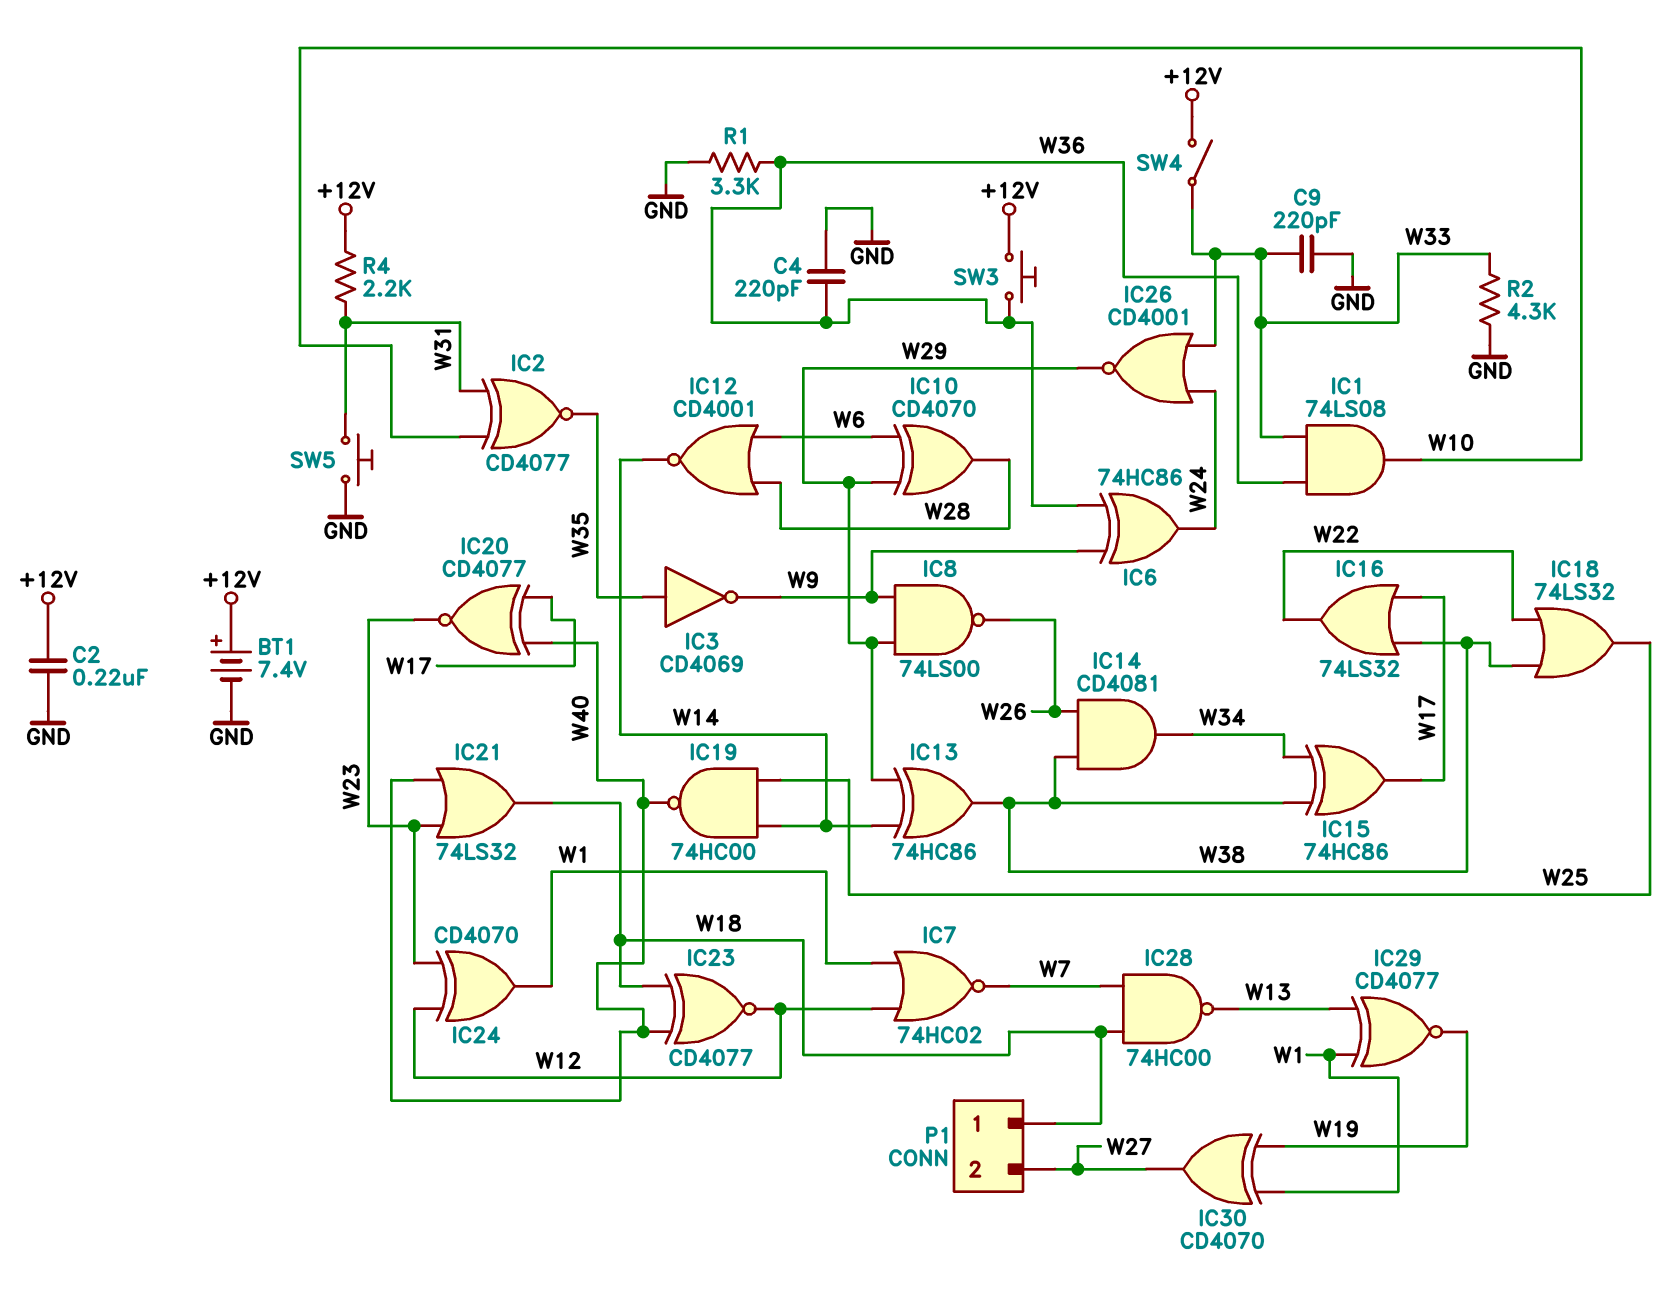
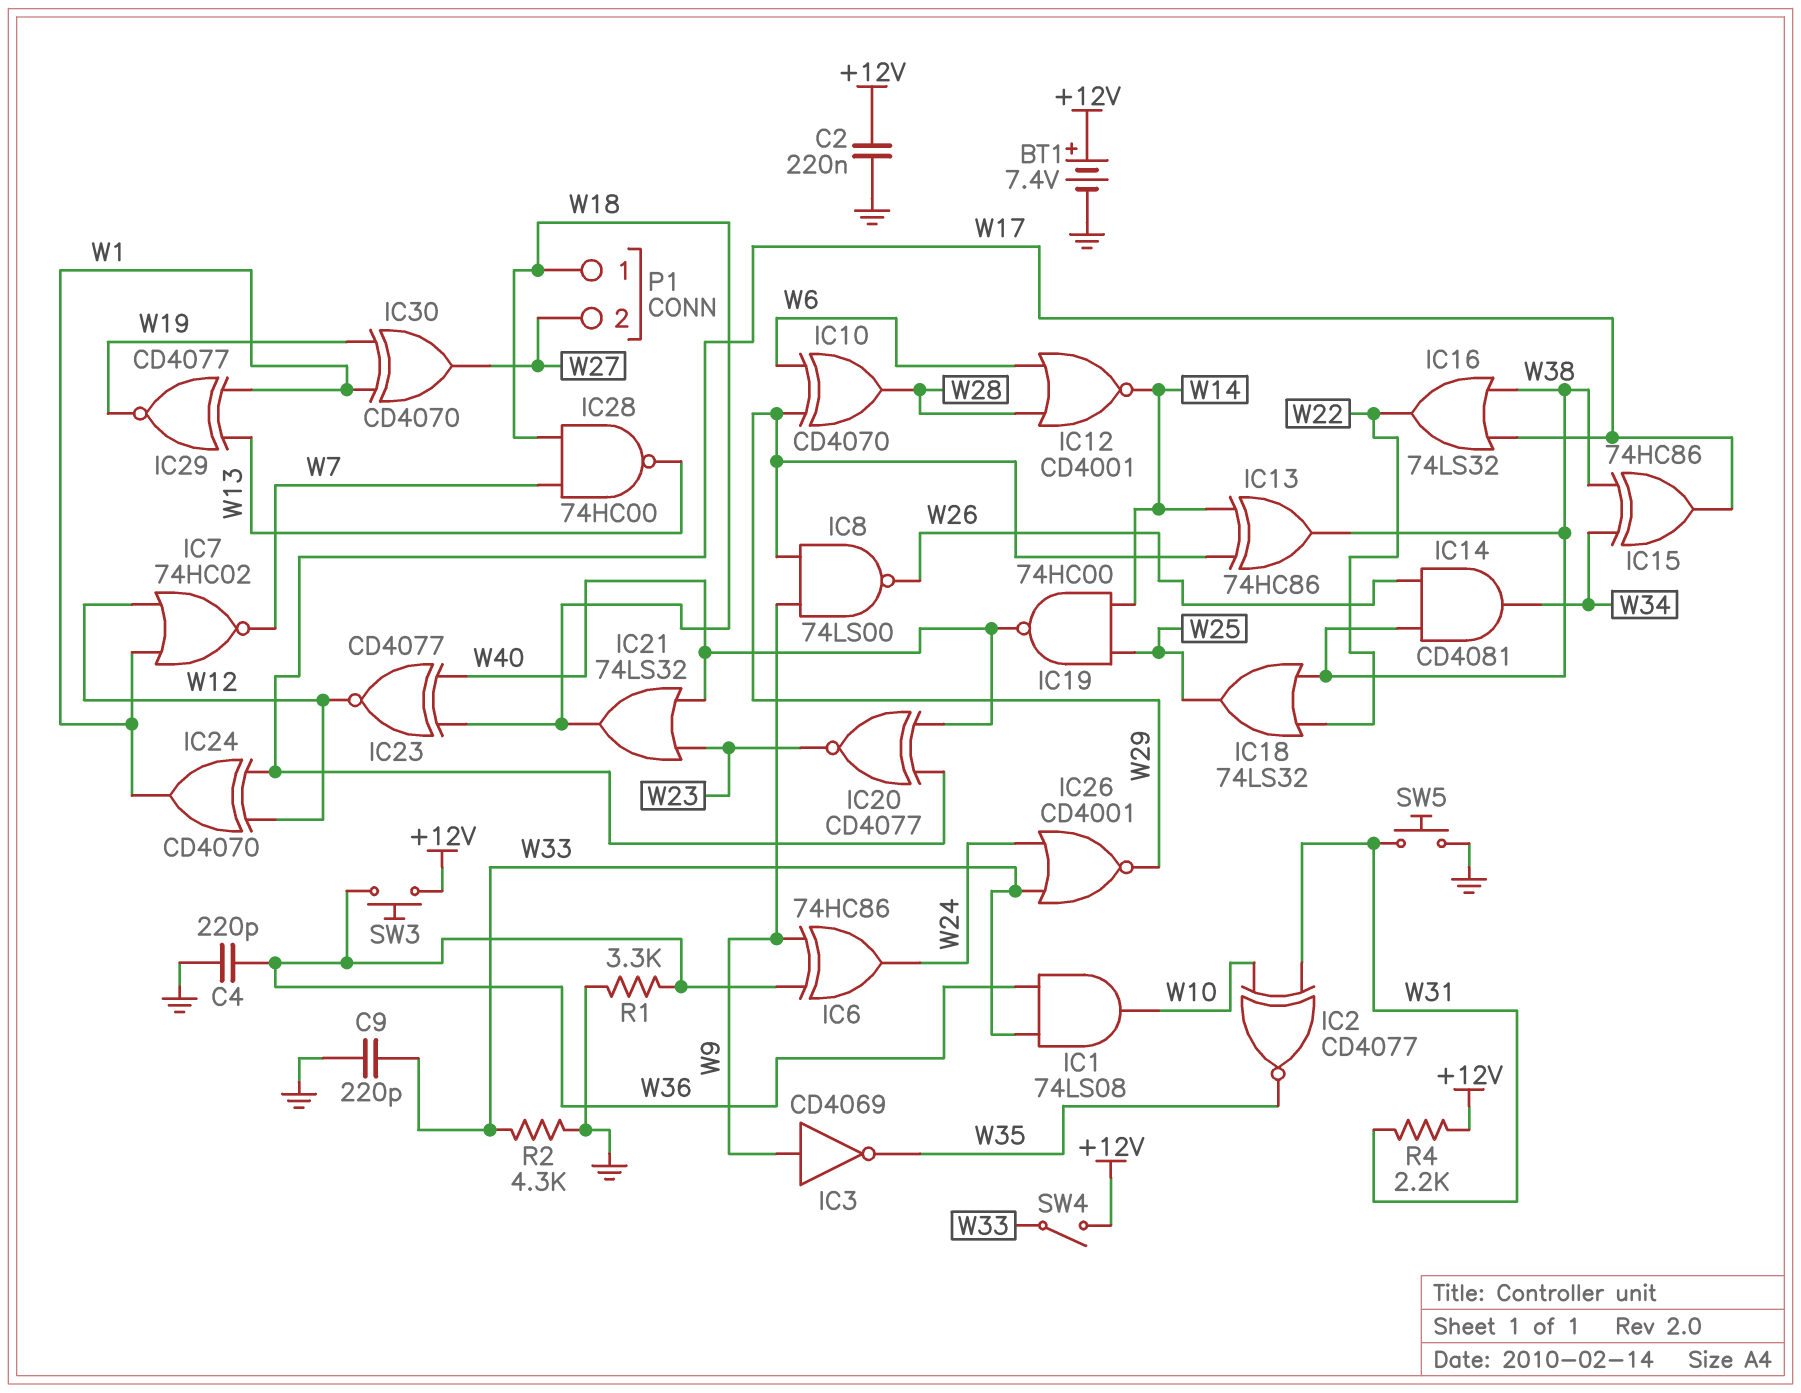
IC3: NOT CD4069 (in W35, out W9) -> NOT CD4069 (in W9, out W35)
IC24: XOR CD4070 (in W12, in W23, out W1) -> XOR CD4070 (in W12, in W17, out W1)

